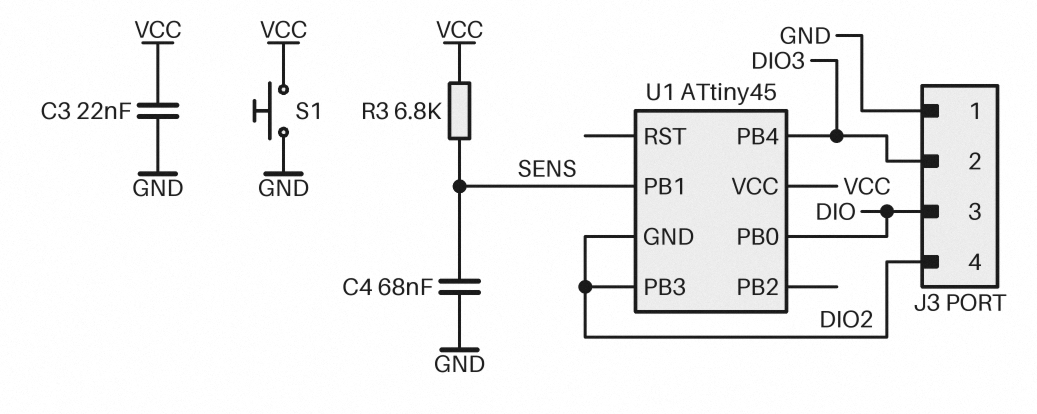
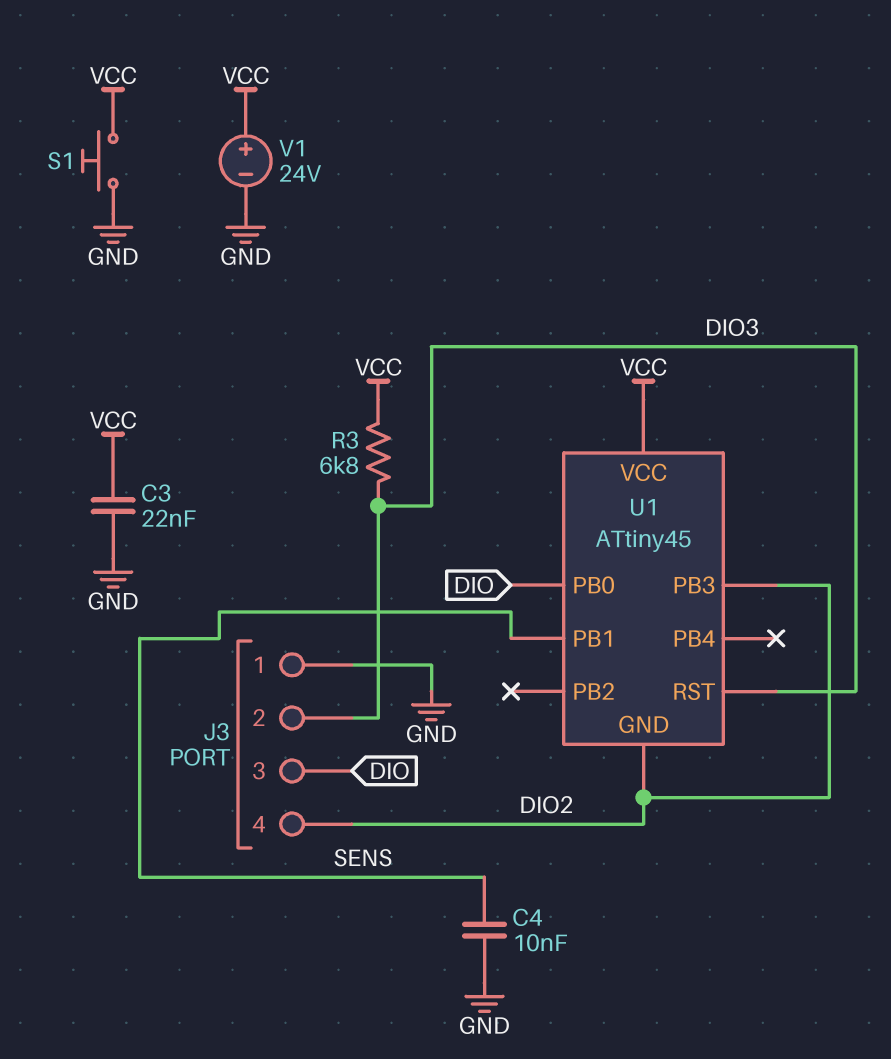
C4: 68nF (GND, SENS) -> 10nF (GND, SENS)
R3: 6.8k (SENS, VCC) -> 6.8k (DIO3, VCC)
U1 pin PB4: DIO3 -> none
U1 pin RST: none -> DIO3
V1: none -> 24V (plus VCC, minus GND)

